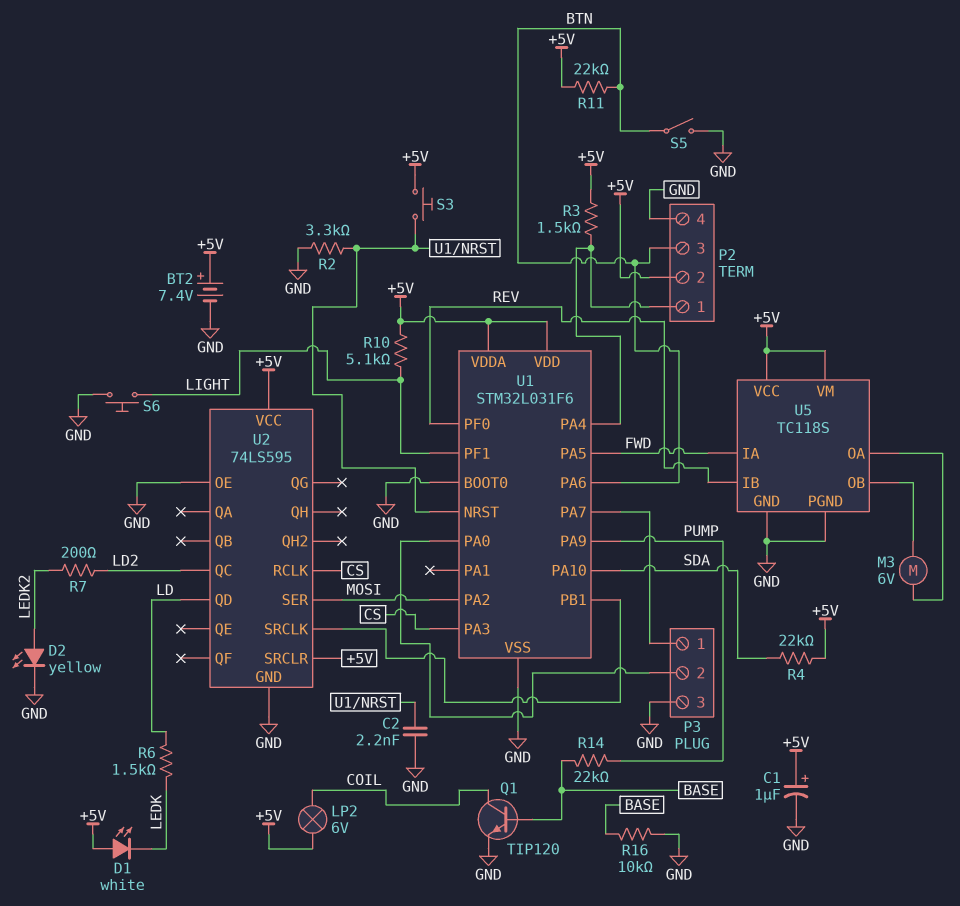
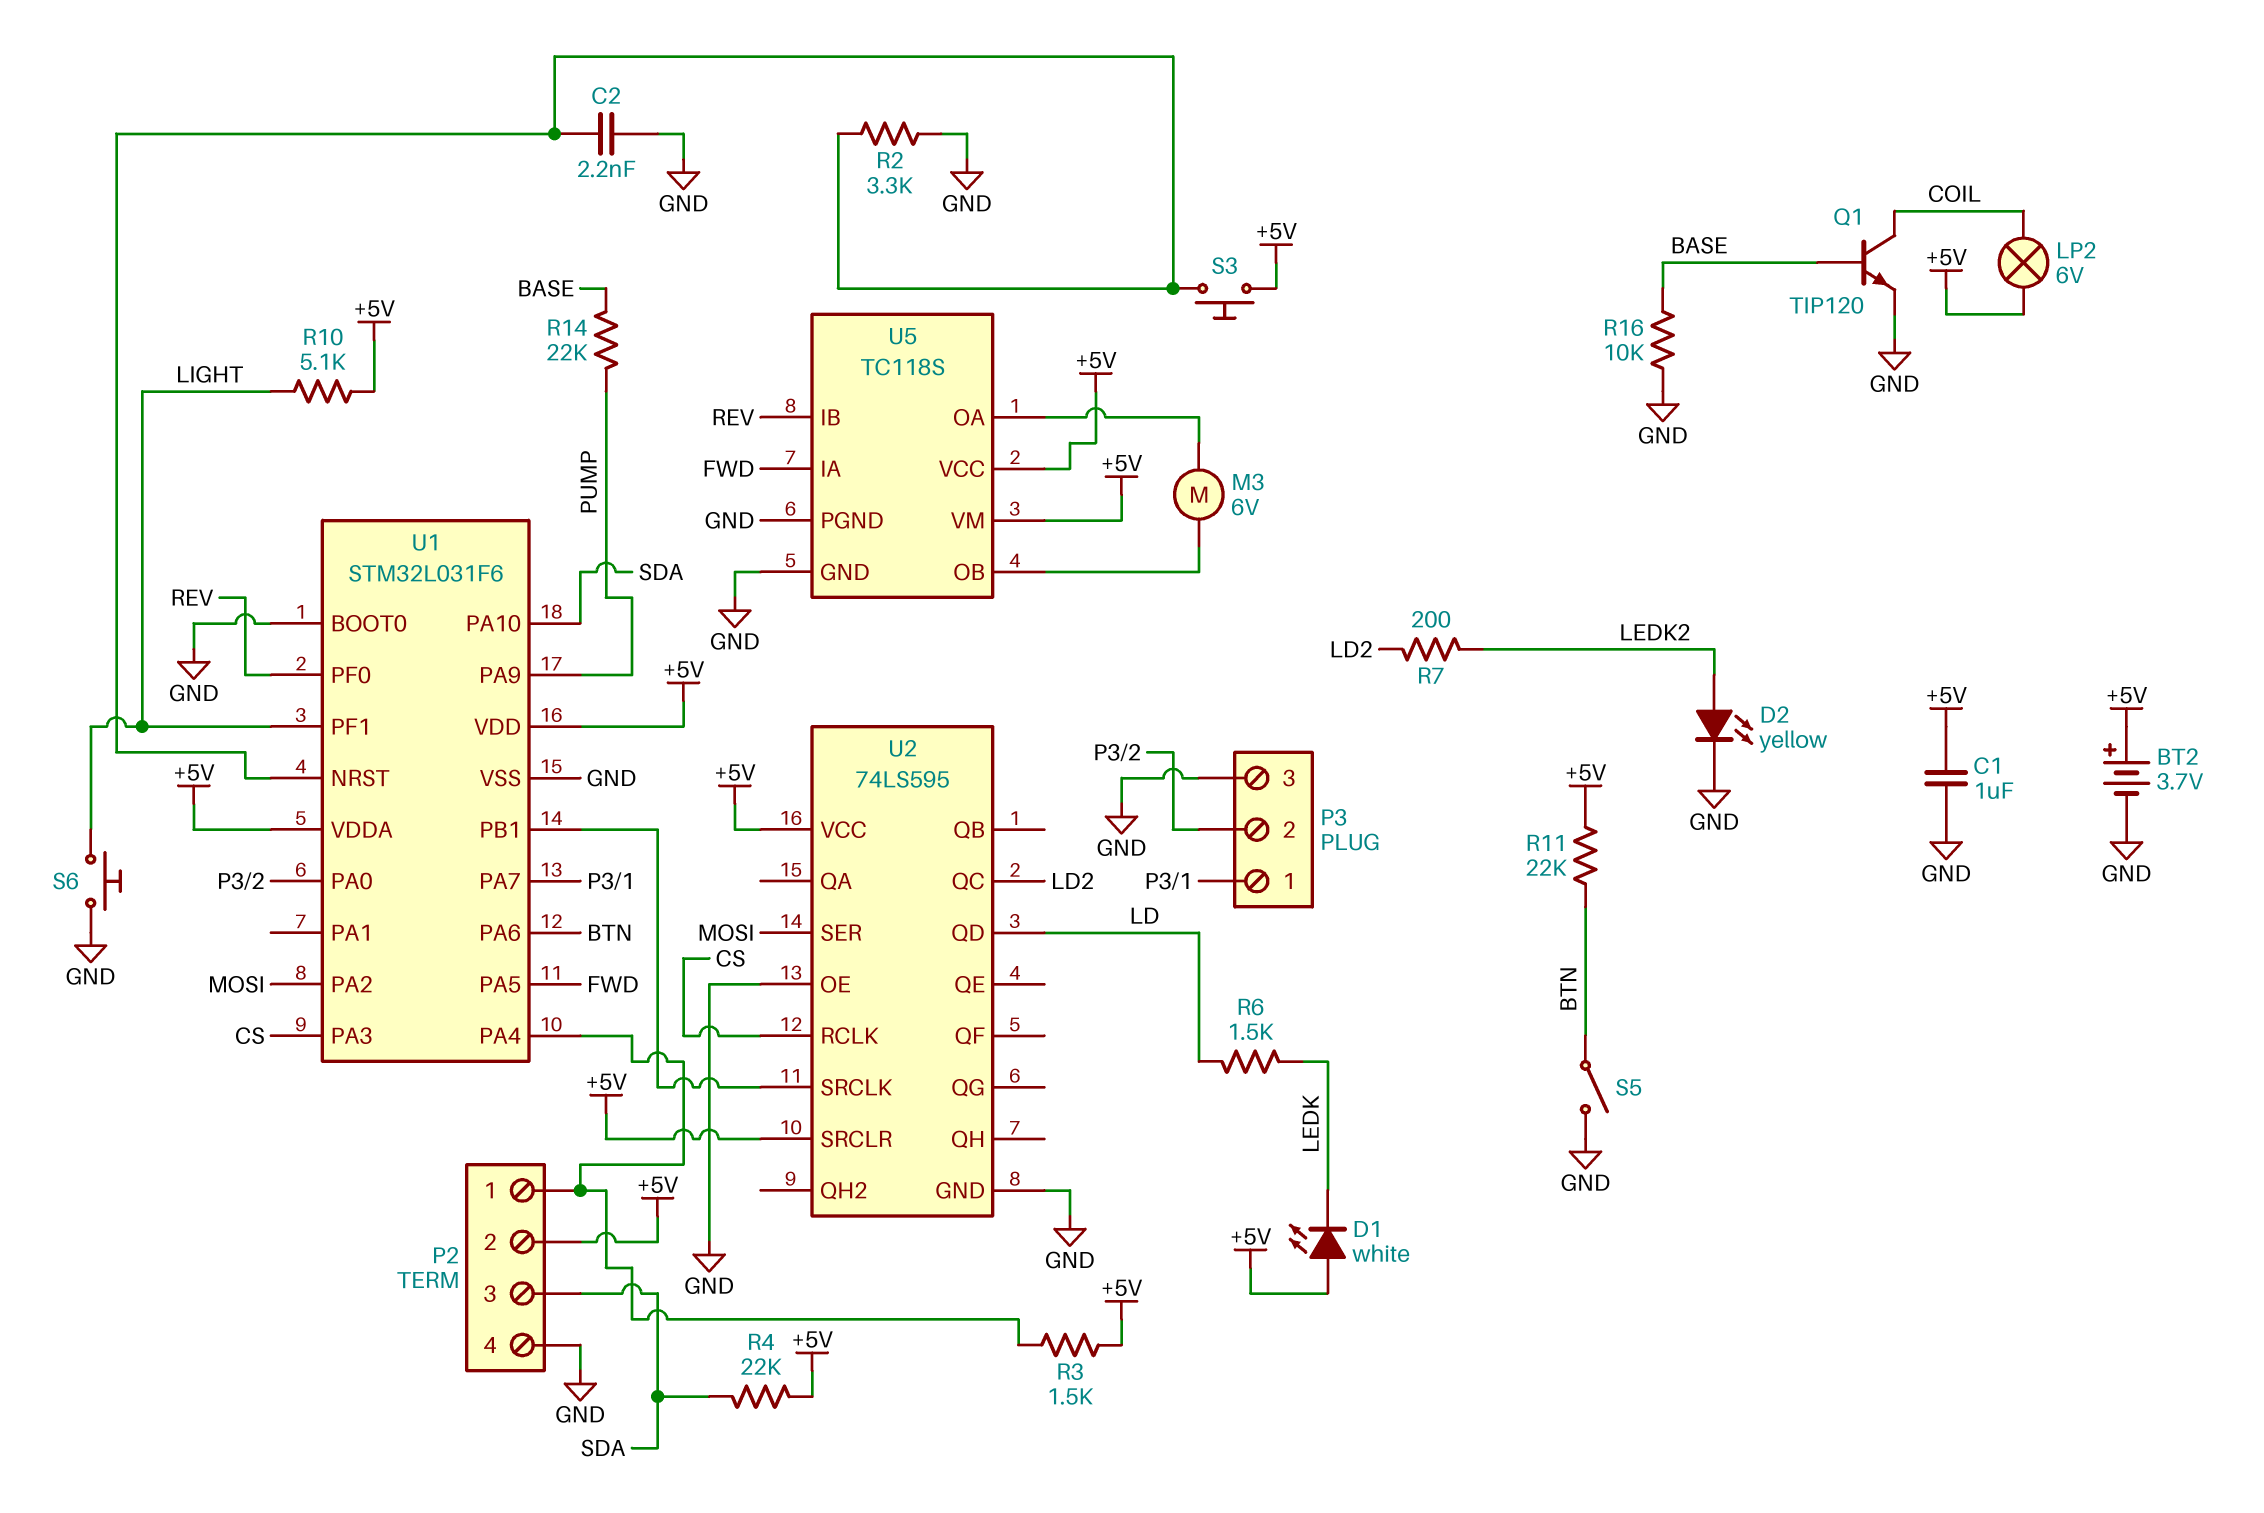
BT2: 7.4V (plus +5V, minus GND) -> 3.7V (plus +5V, minus GND)
C1: 1uF (plus +5V, minus GND) -> 1uF (+5V, GND)
P2 pin 3: BTN -> SDA

